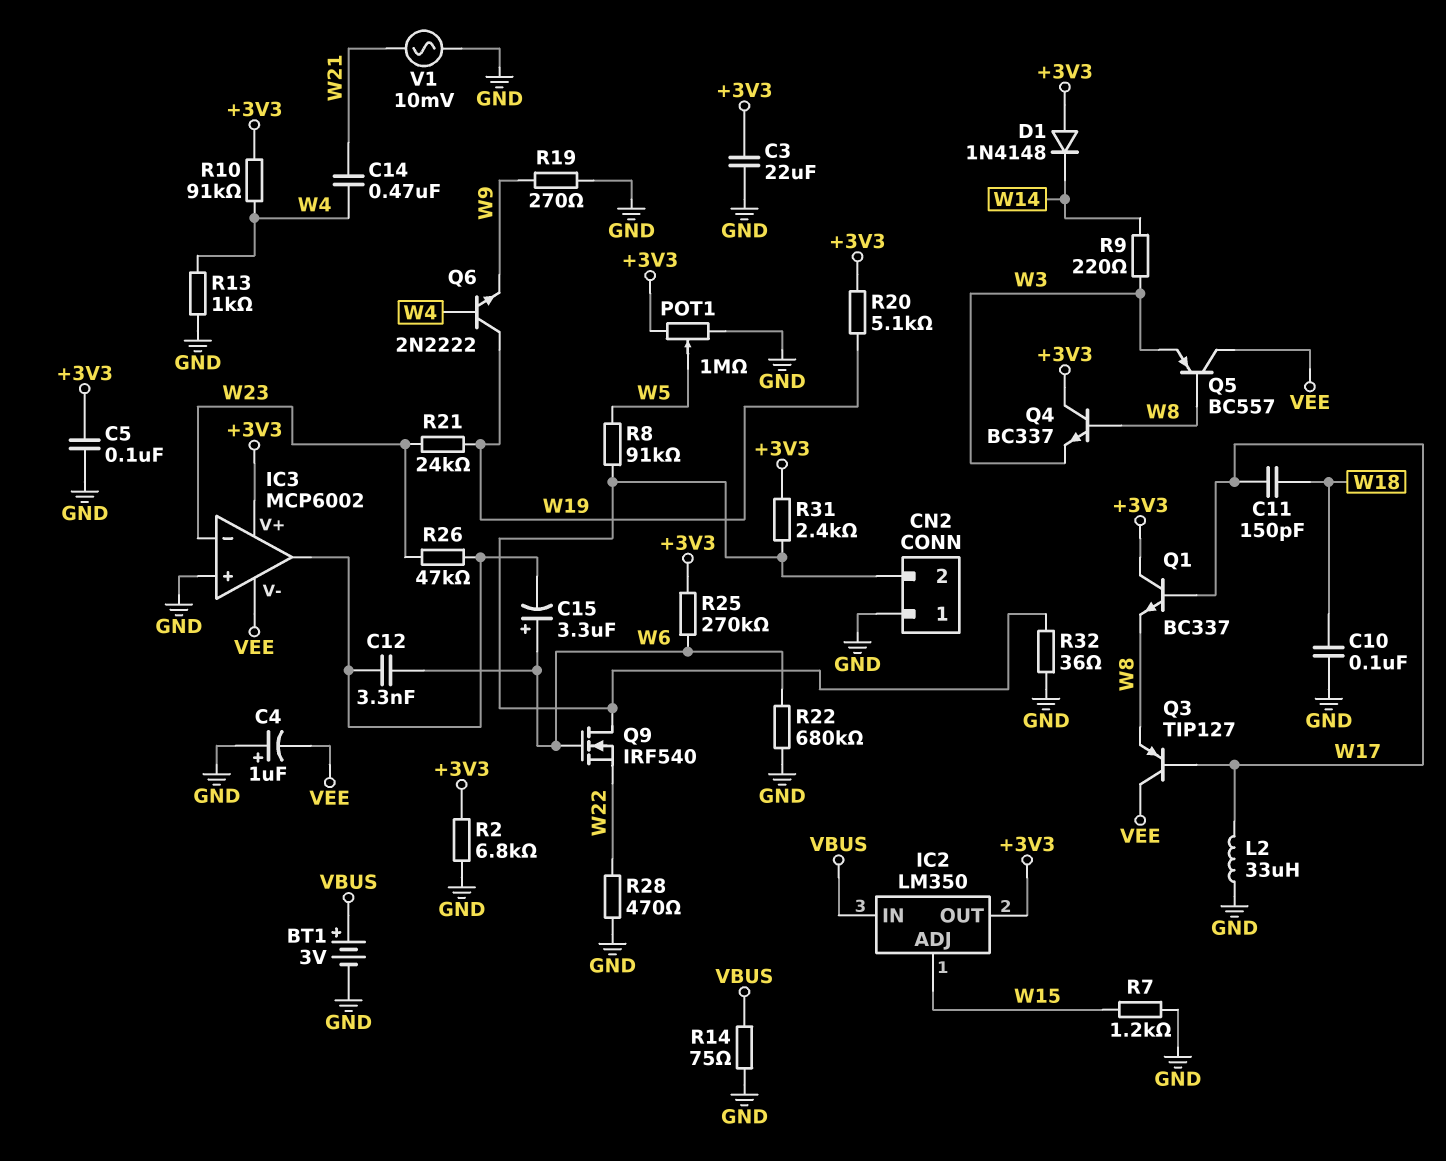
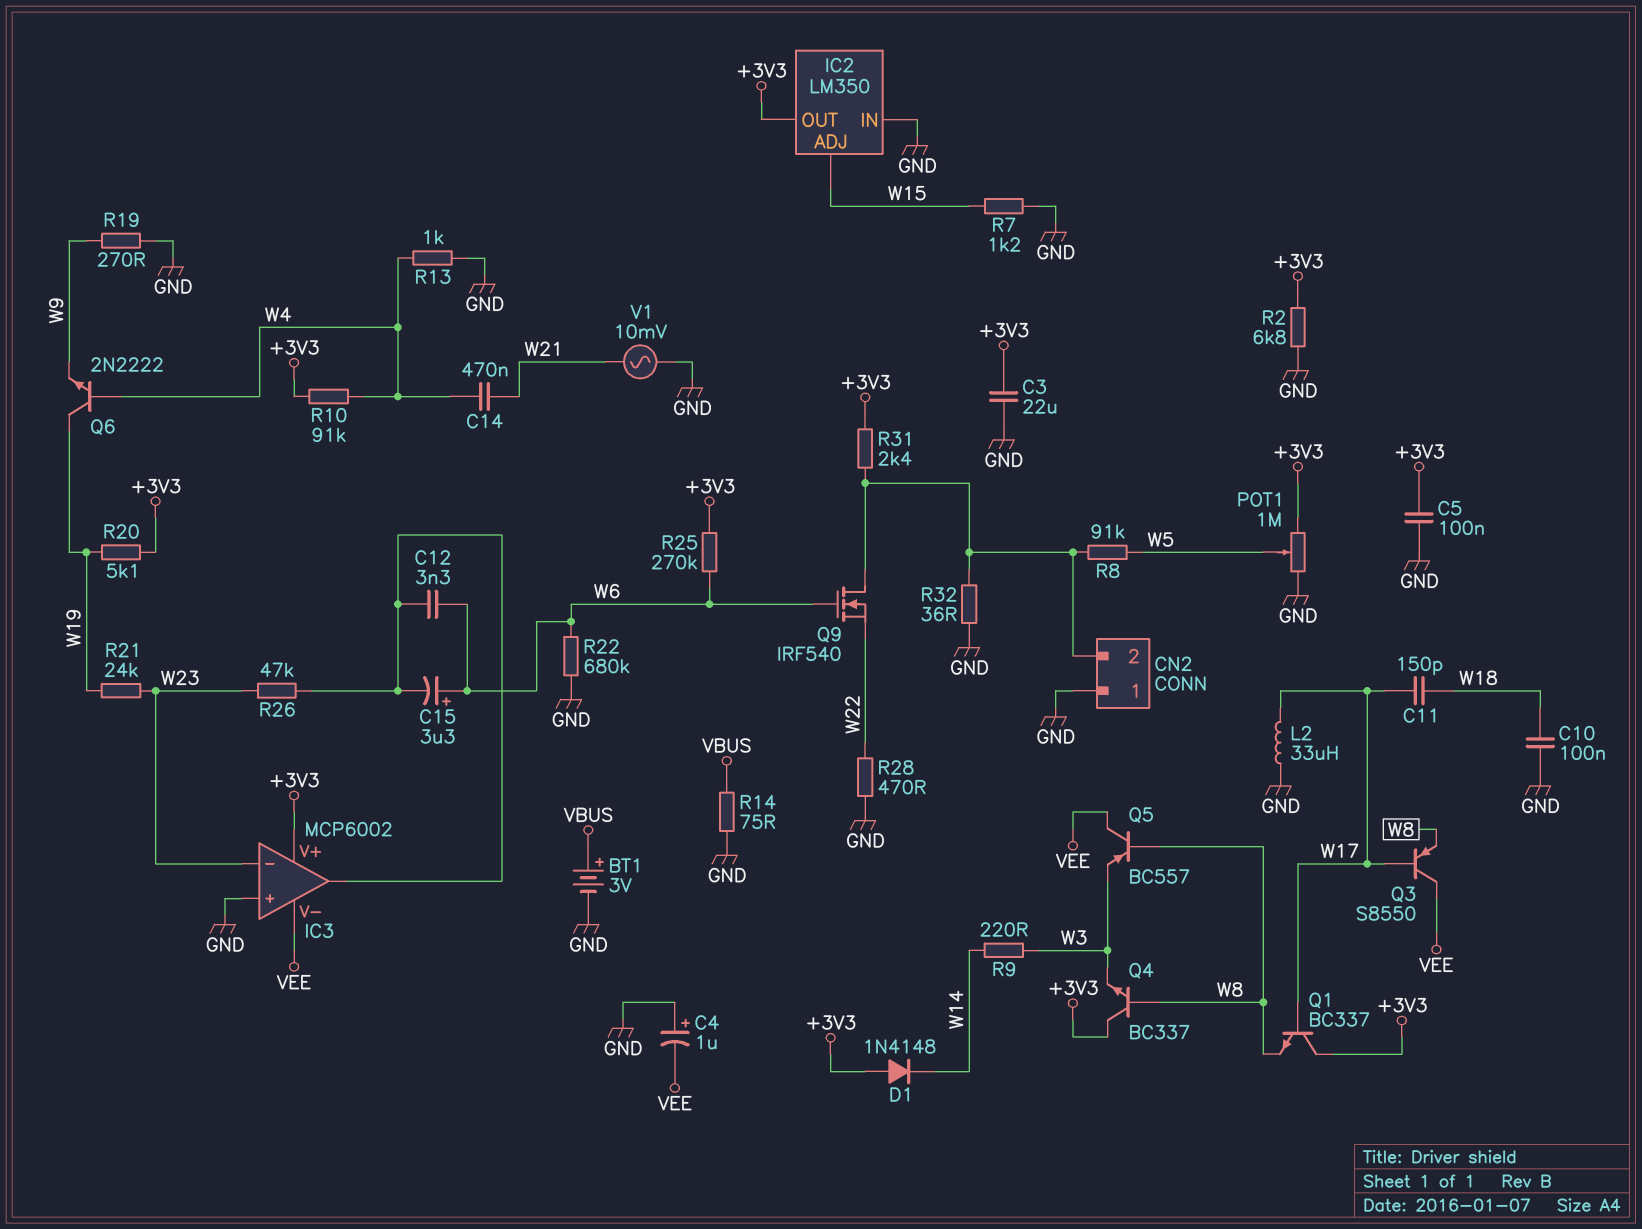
IC2 pin IN: VBUS -> GND
Q3: PNP TIP127 (B W17, C VEE, E W8) -> PNP S8550 (B W17, C VEE, E W8)

